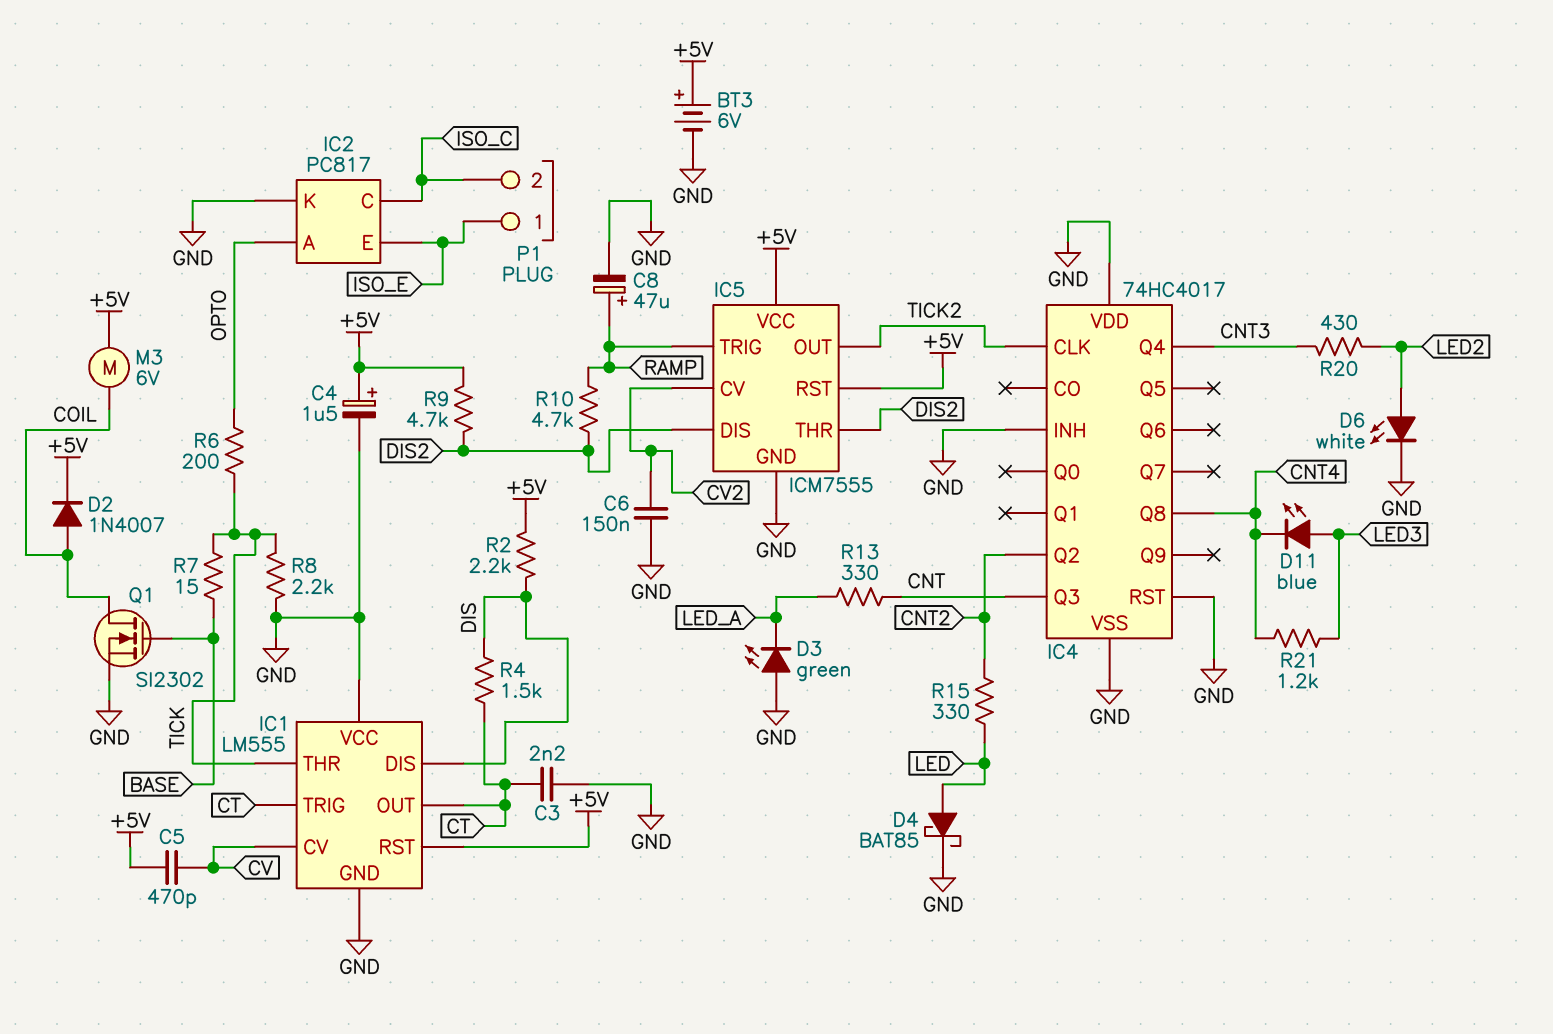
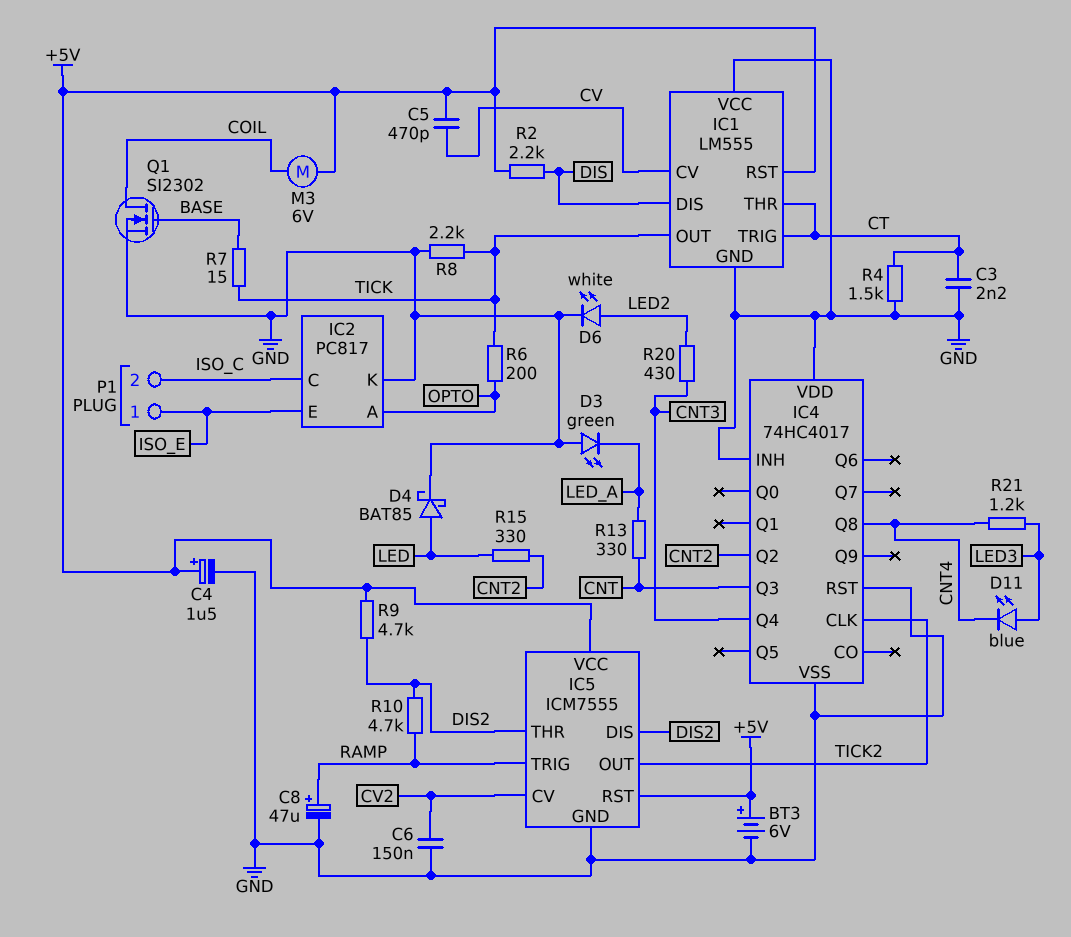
D2: diode 1N4007 (A COIL, K +5V) -> none
IC1 pin OUT: CT -> TICK
IC1 pin THR: TICK -> CT
R4: 1.5k (CT, DIS) -> 1.5k (CT, GND)

